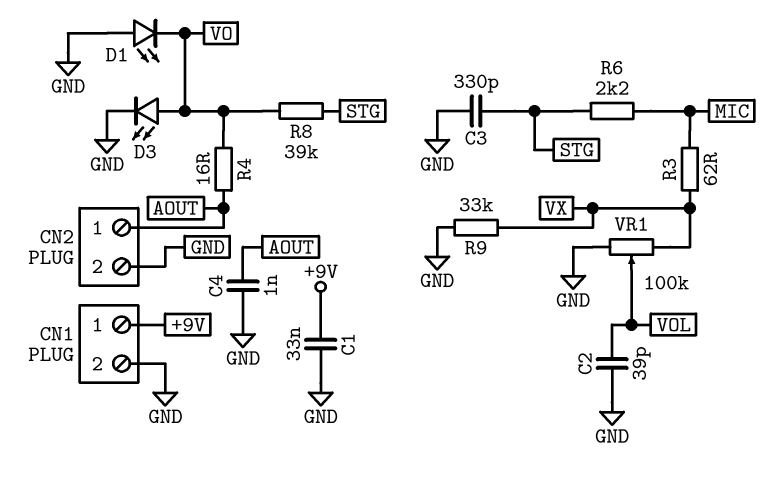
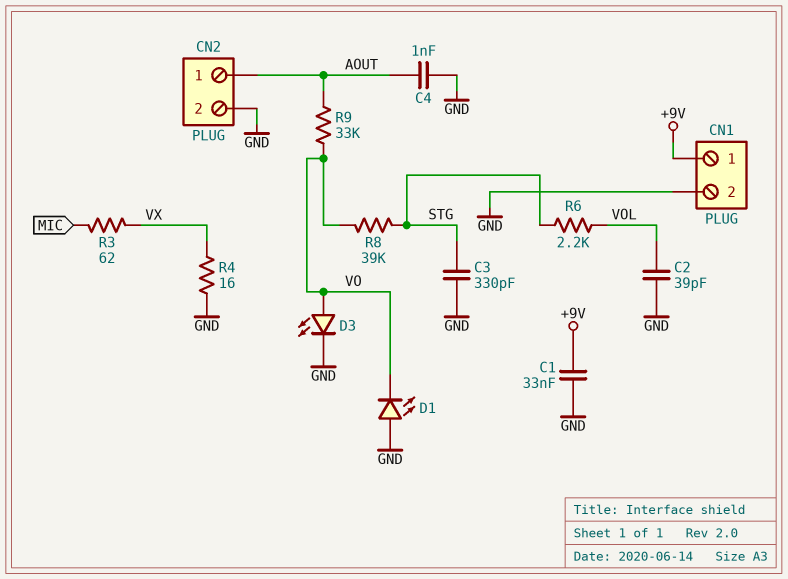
R4: 16 (AOUT, VO) -> 16 (GND, VX)
R6: 2.2k (MIC, STG) -> 2.2k (STG, VOL)
R9: 33k (GND, VX) -> 33k (AOUT, VO)
VR1: 100k (GND, VX, wiper VOL) -> none

